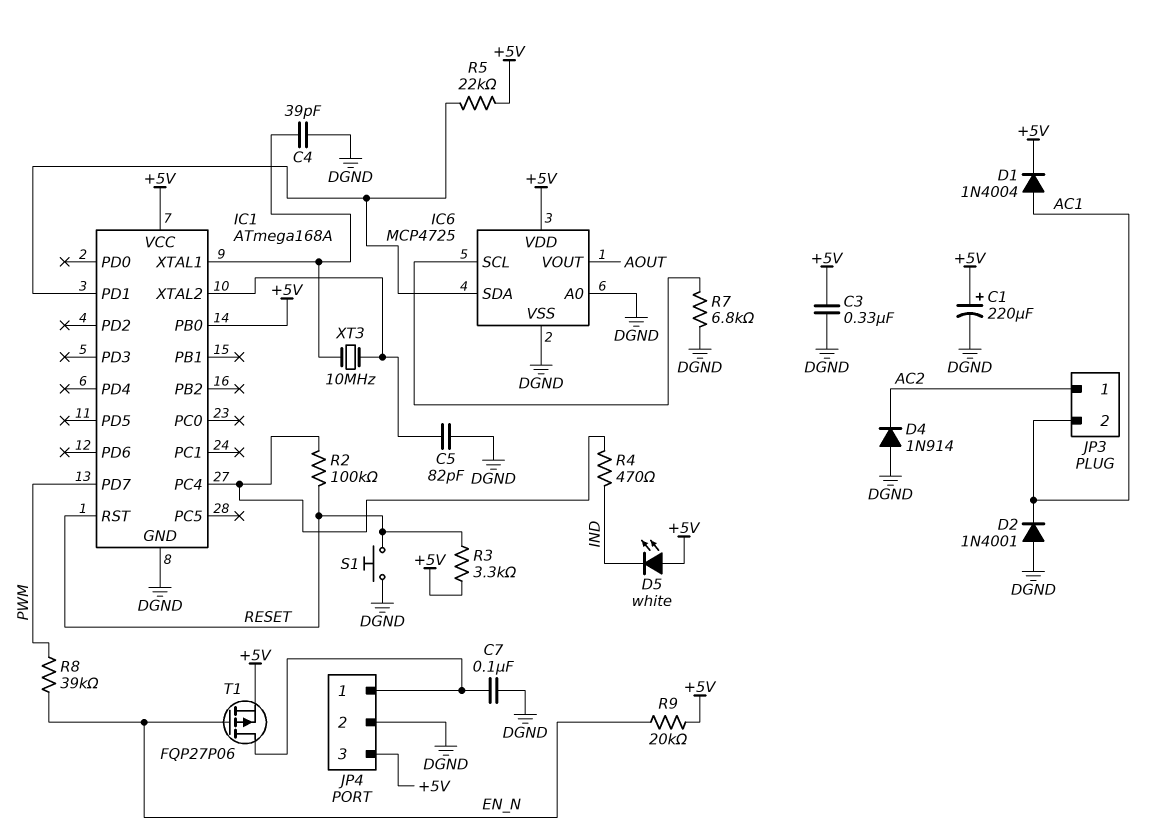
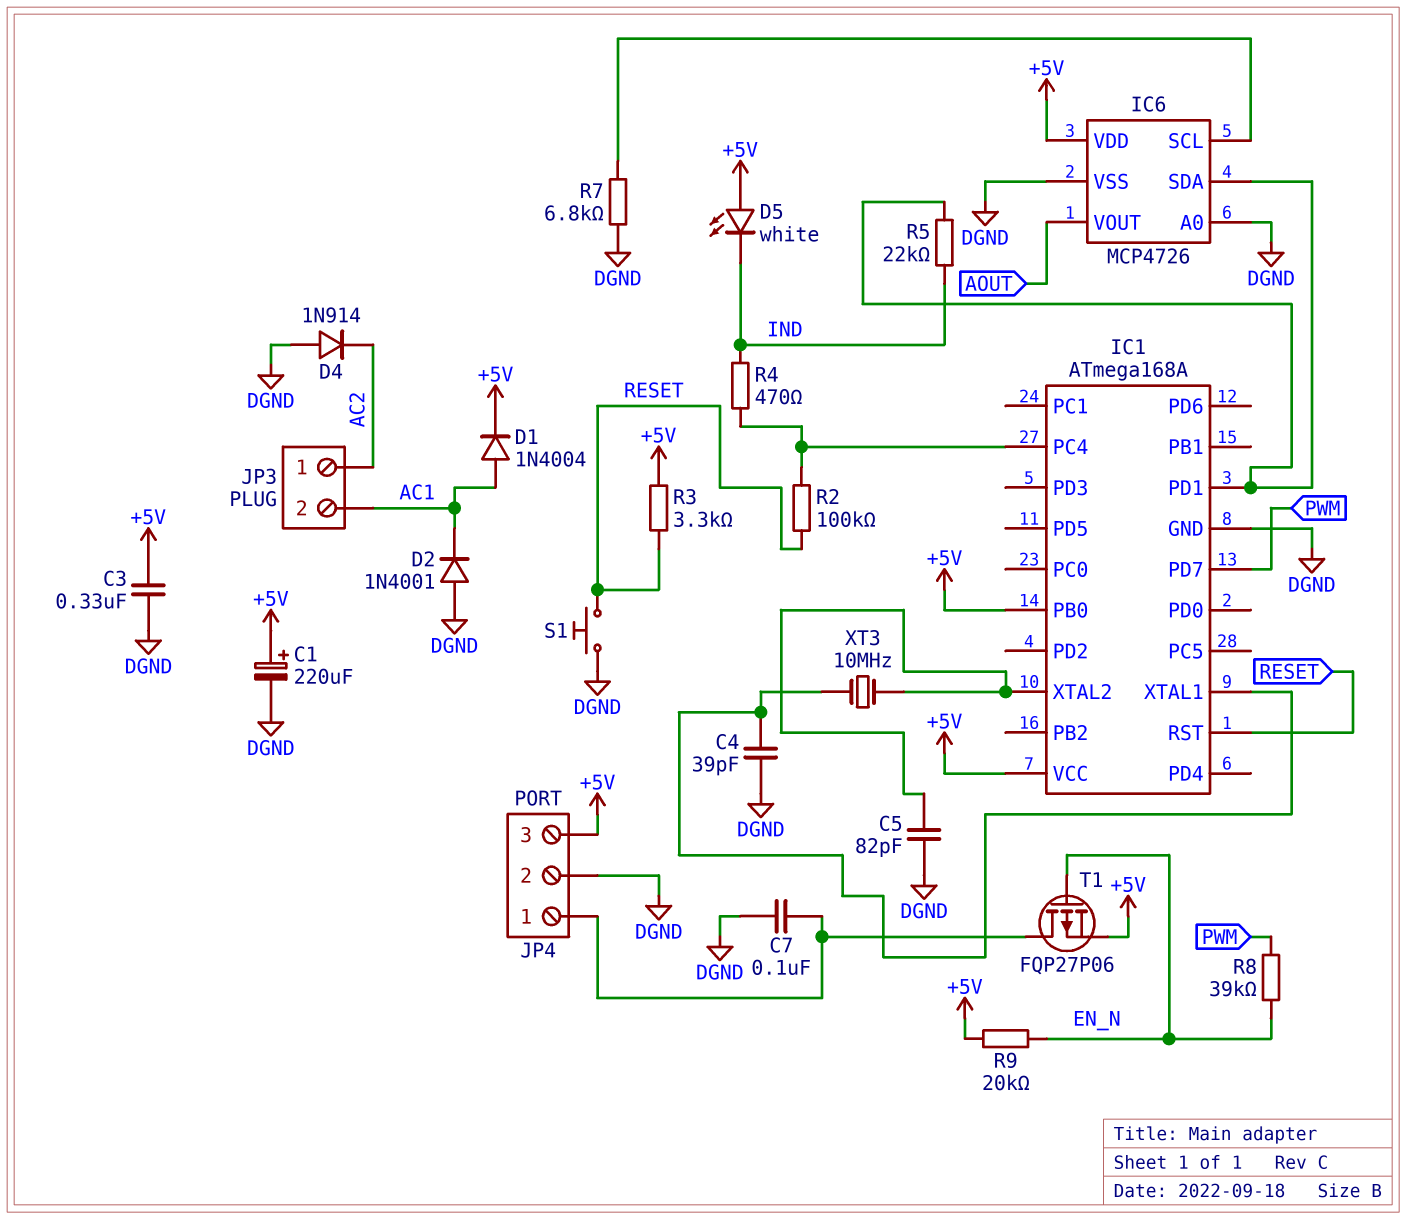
IC6: MCP4725 -> MCP4726
R5: 22k (+5V, IC1/PD1) -> 22k (IC1/PD1, IND)

